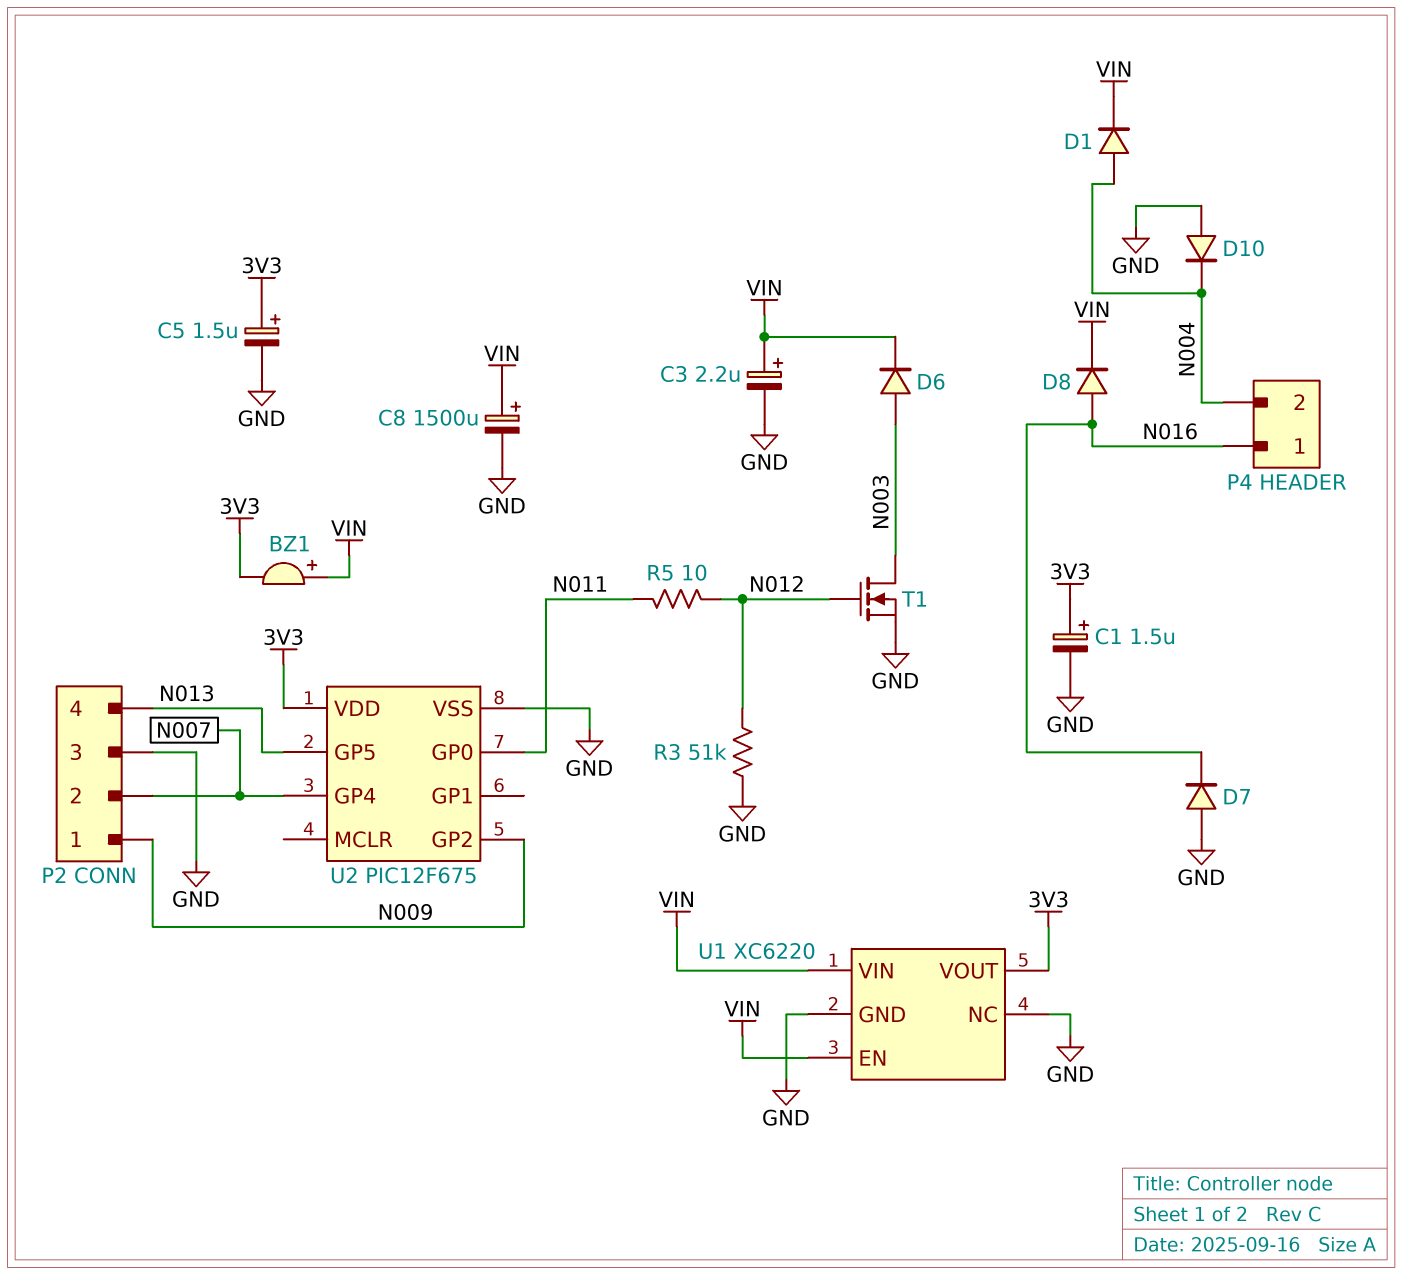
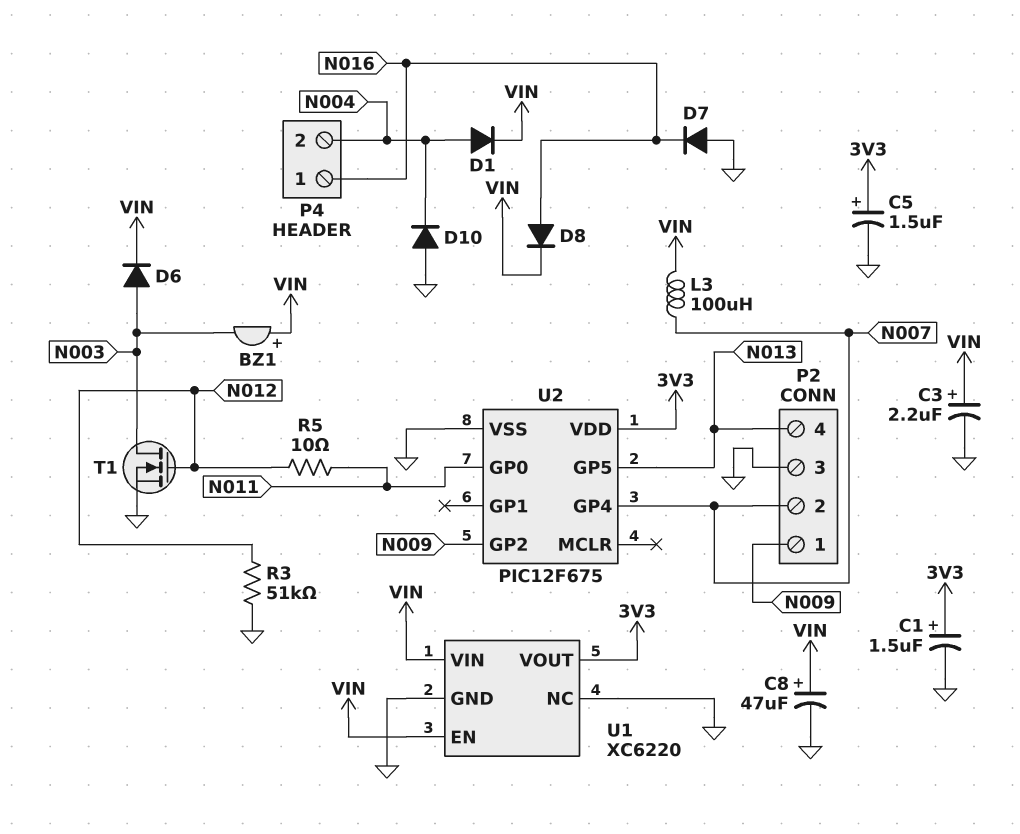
BZ1: buzzer (plus VIN, minus 3V3) -> buzzer (plus VIN, minus N003)
C8: 1500uF (plus VIN, minus GND) -> 47uF (plus VIN, minus GND)
L3: none -> 100uH (N007, VIN)

